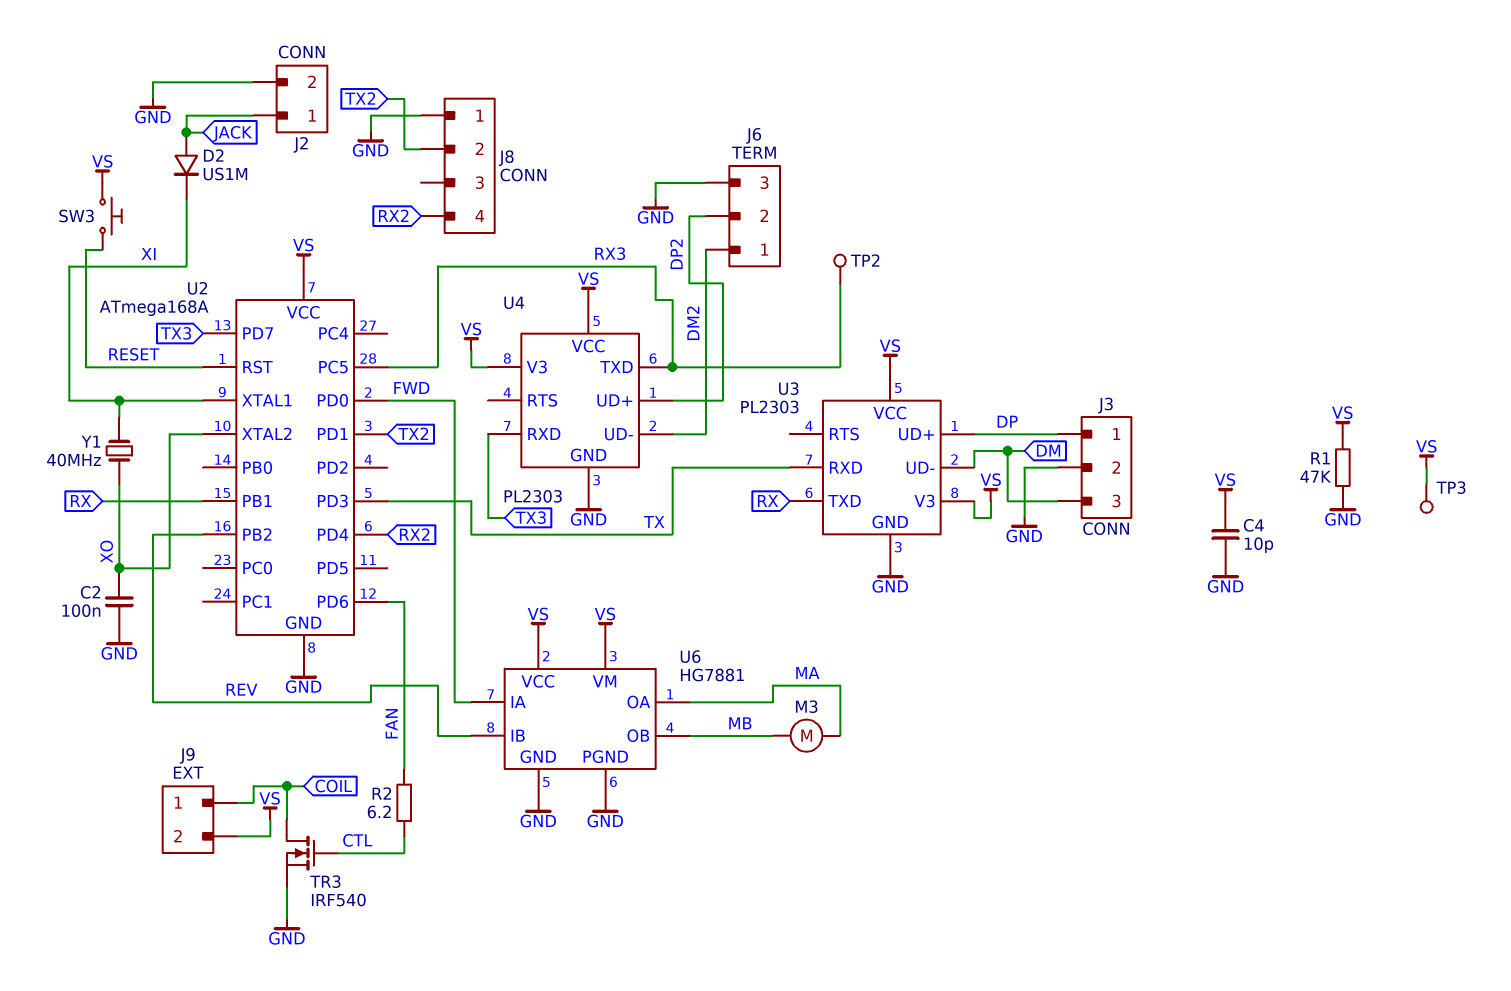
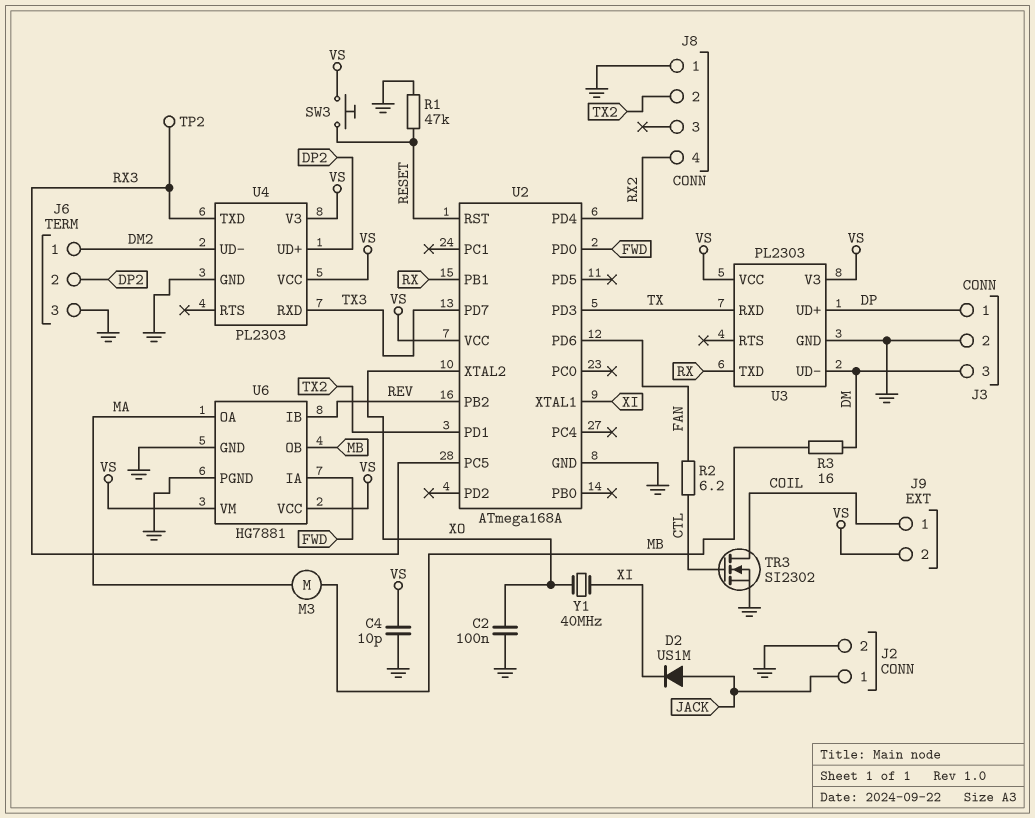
R1: 47k (GND, VS) -> 47k (GND, RESET)
R3: none -> 16 (DM, MB)
TP3: test point (VS) -> none
TR3: NMOS IRF540 (G CTL, D COIL, S GND) -> NMOS SI2302 (G CTL, D COIL, S GND)

